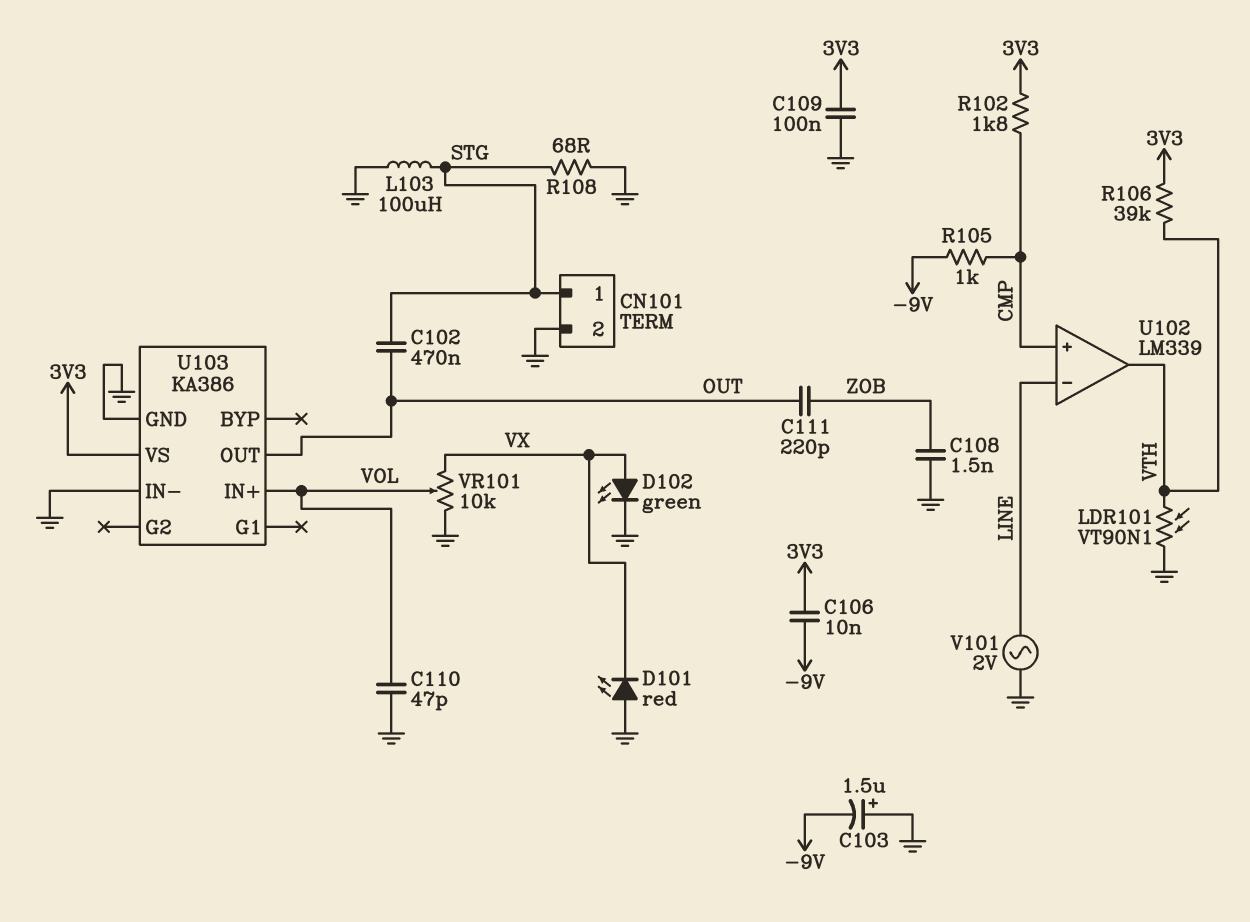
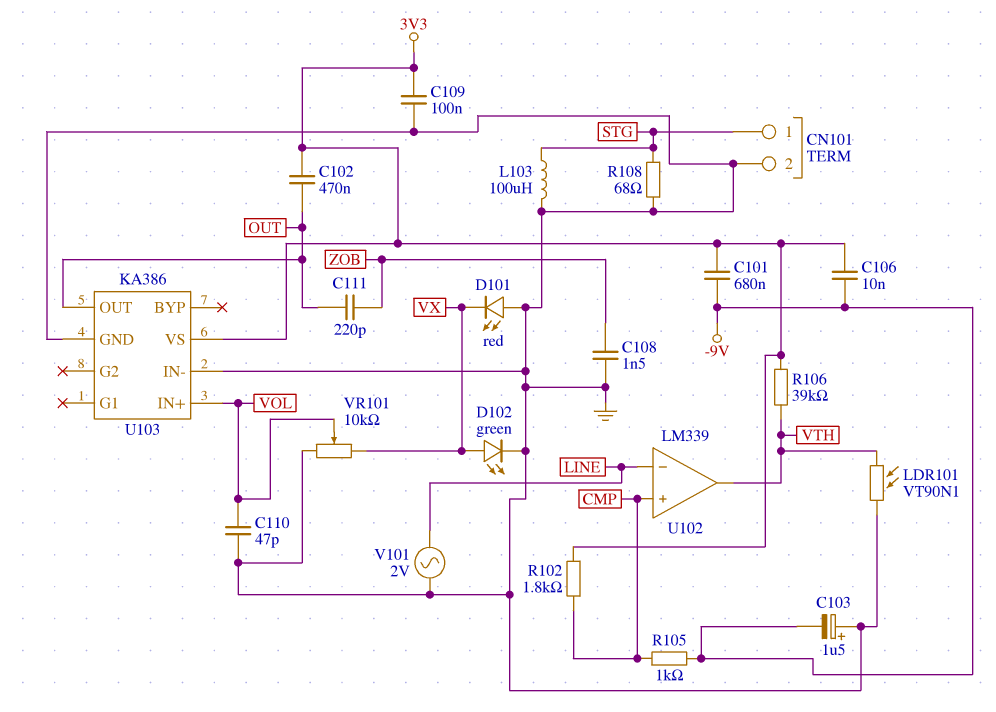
C101: none -> 680nF (-9V, 3V3)
C102: 470nF (OUT, STG) -> 470nF (3V3, OUT)

